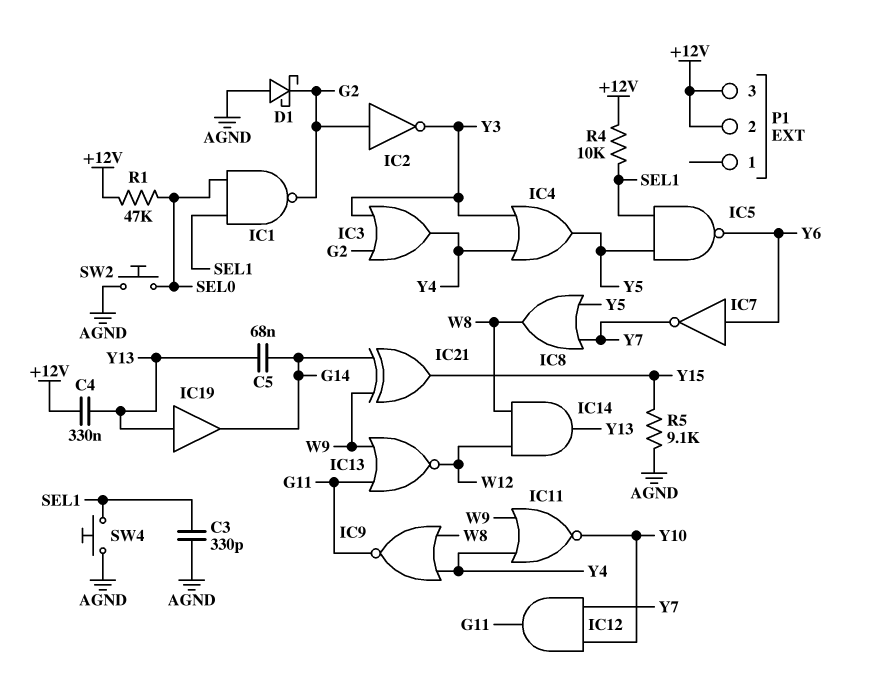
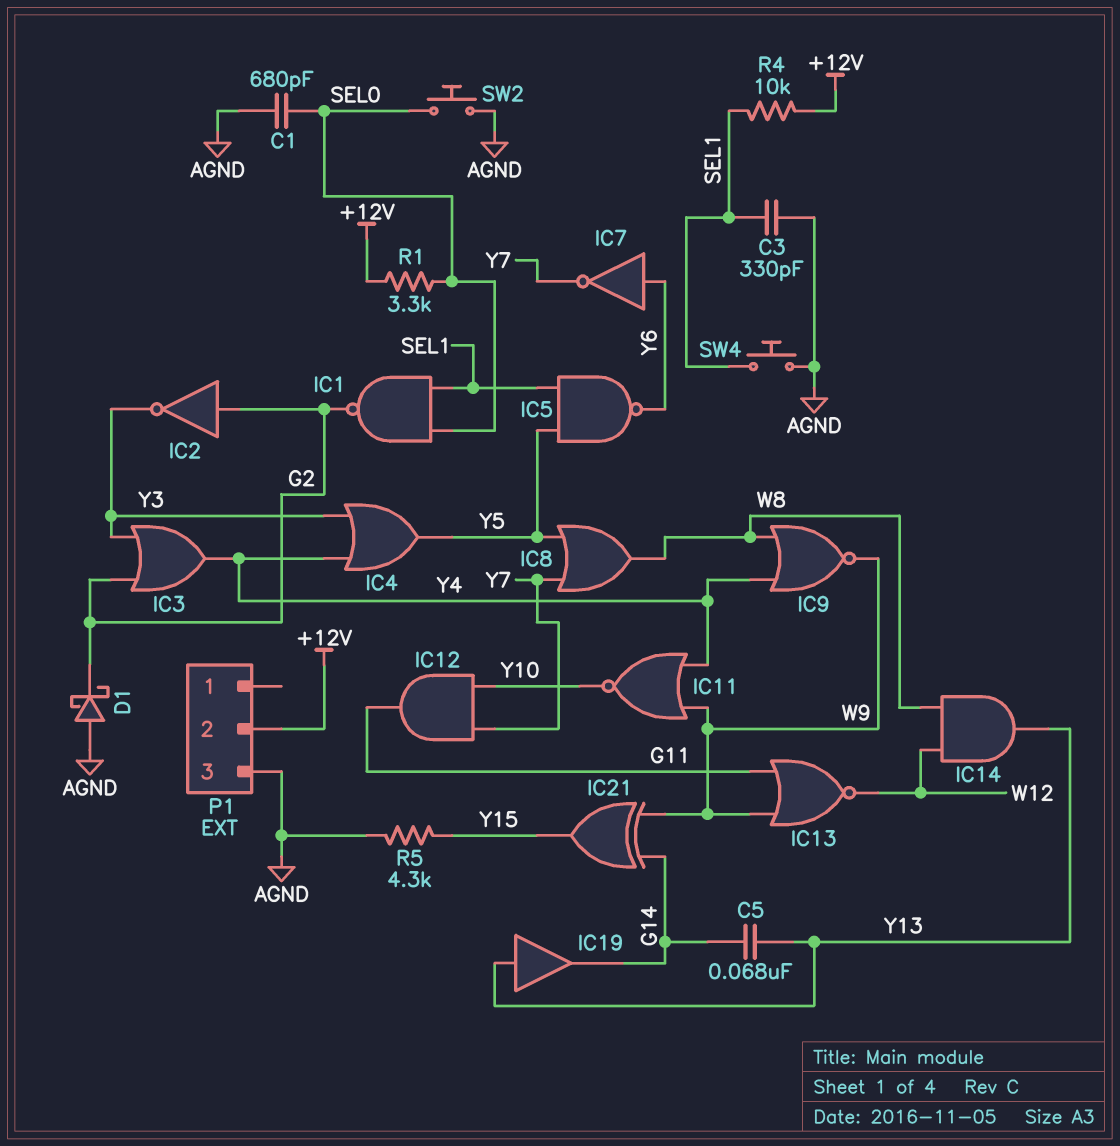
C1: none -> 680pF (AGND, SEL0)
C4: 330nF (+12V, Y13) -> none
IC9: NOR (in W8, in Y4, out G11) -> NOR (in W8, in Y4, out W9)
P1 pin 3: +12V -> AGND
R1: 47k (+12V, SEL0) -> 3.3k (+12V, SEL0)
R5: 9.1k (AGND, Y15) -> 4.3k (AGND, Y15)

